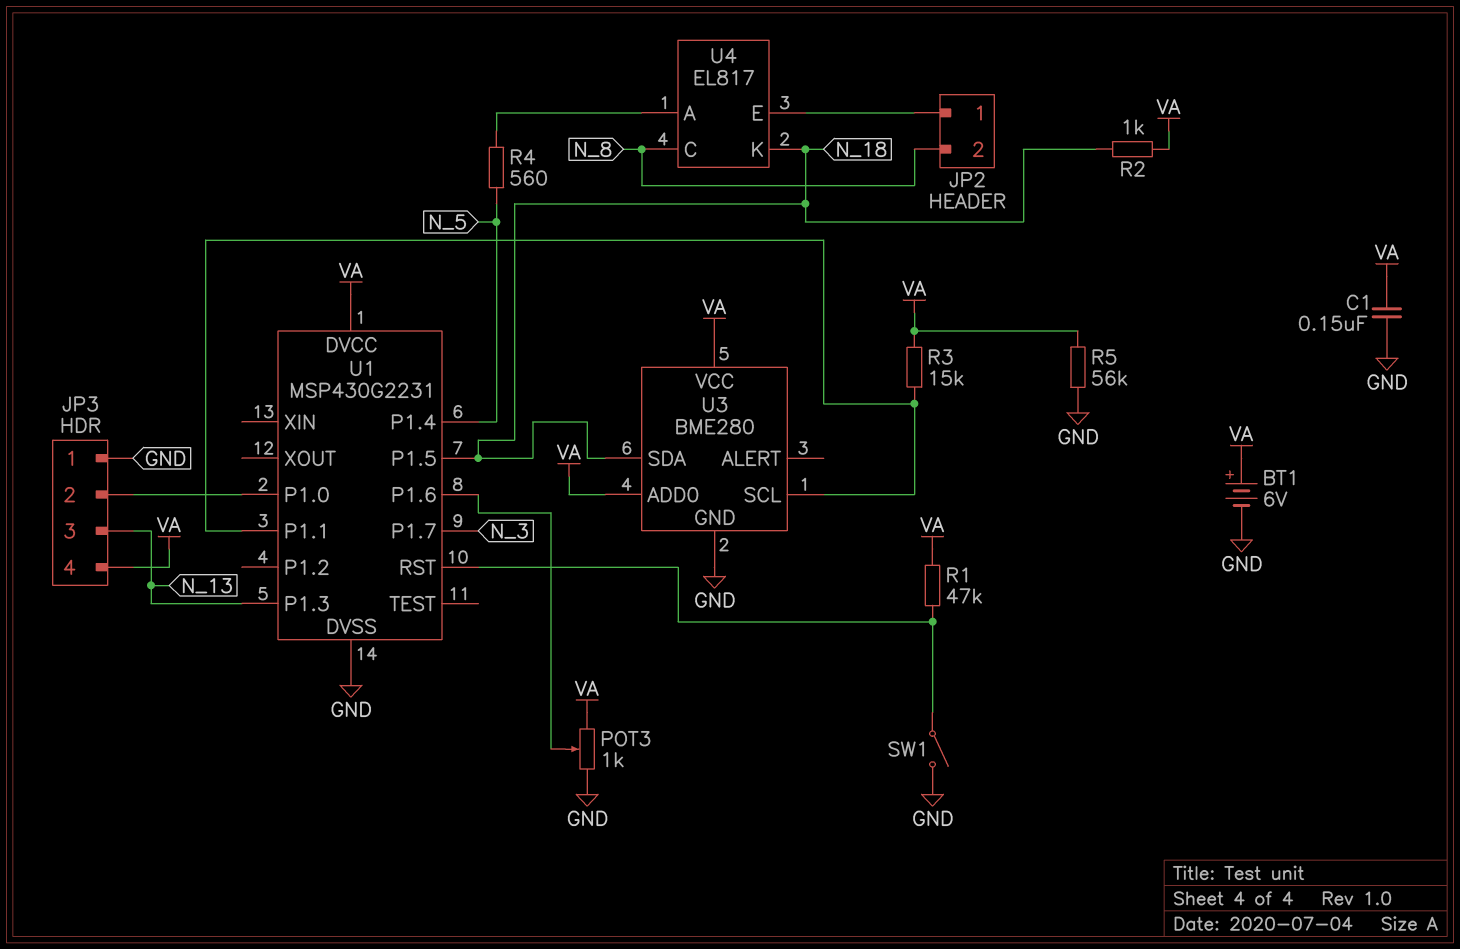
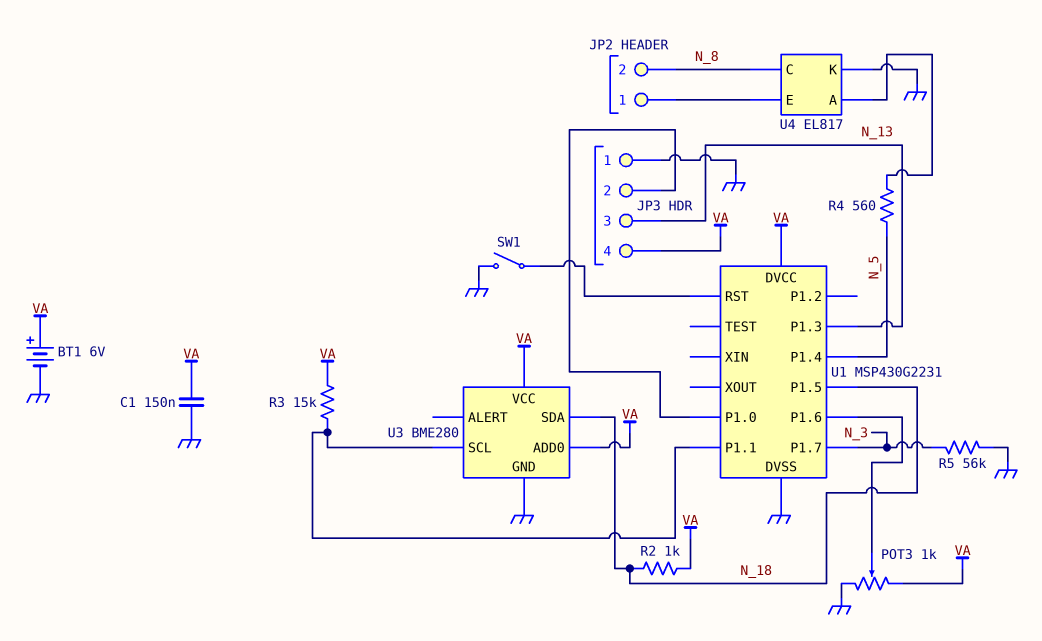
R1: 47k (U1/RST, VA) -> none
R5: 56k (GND, VA) -> 56k (GND, N_3)
U4 pin K: N_18 -> GND

